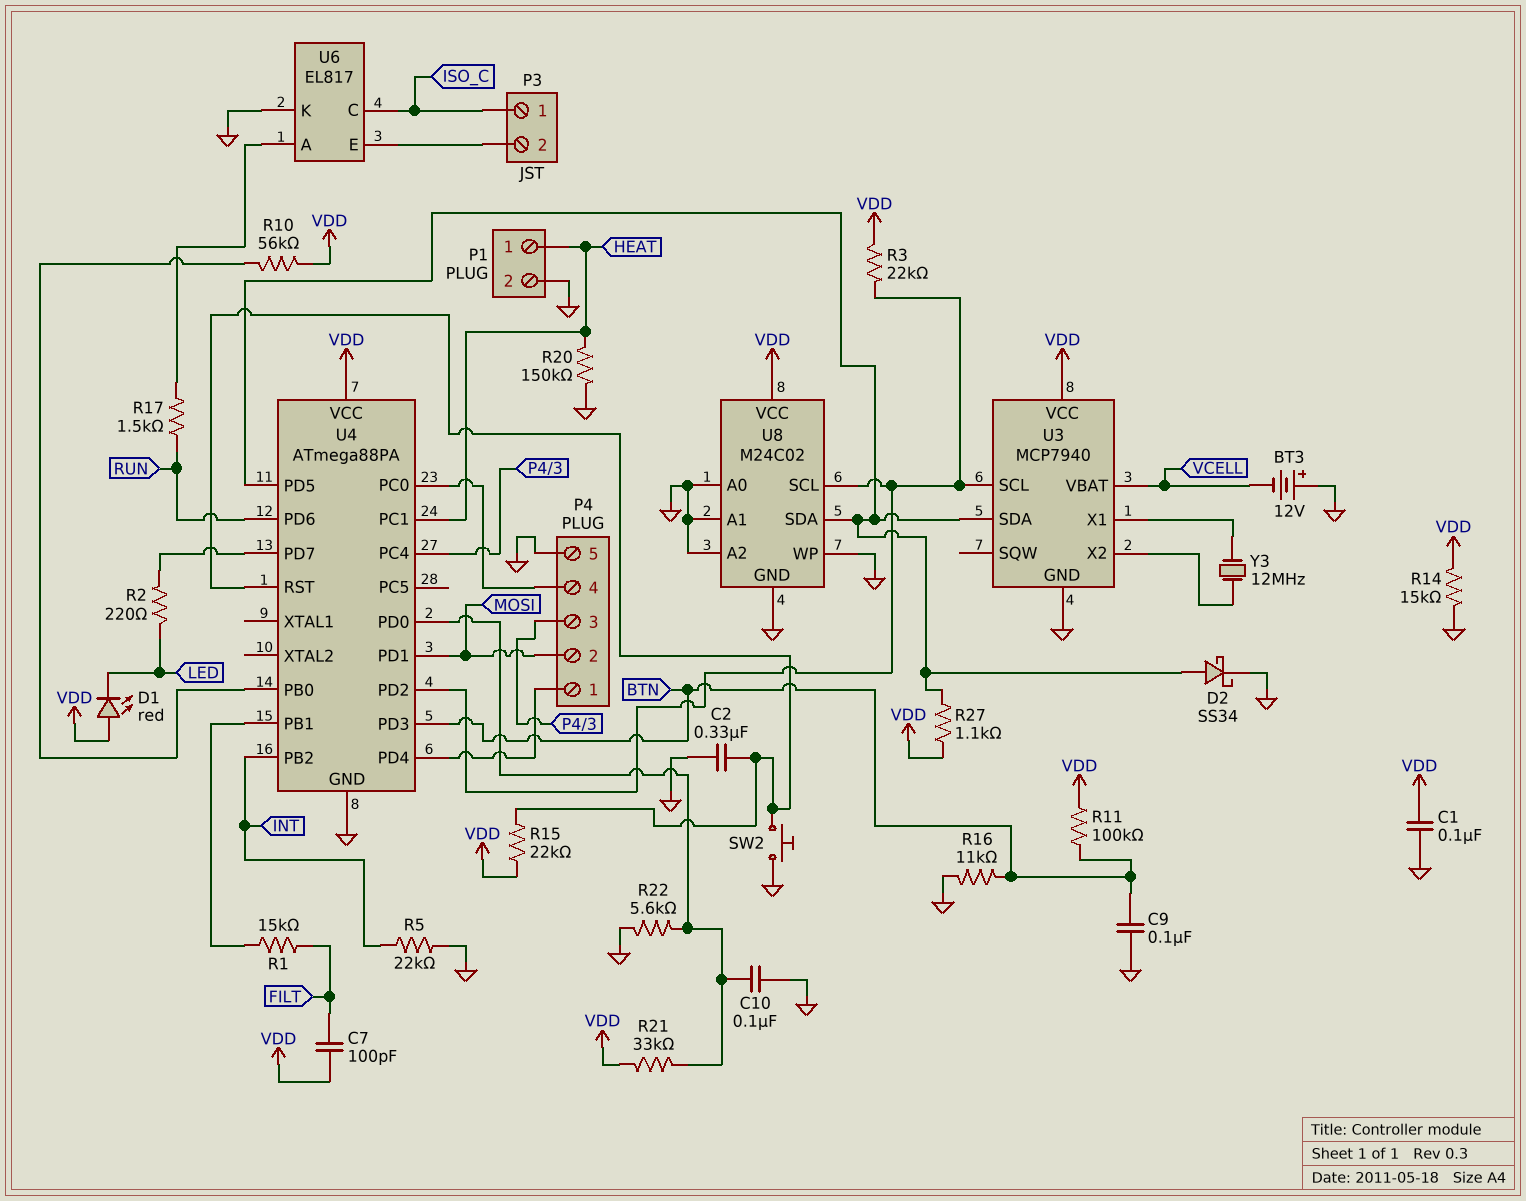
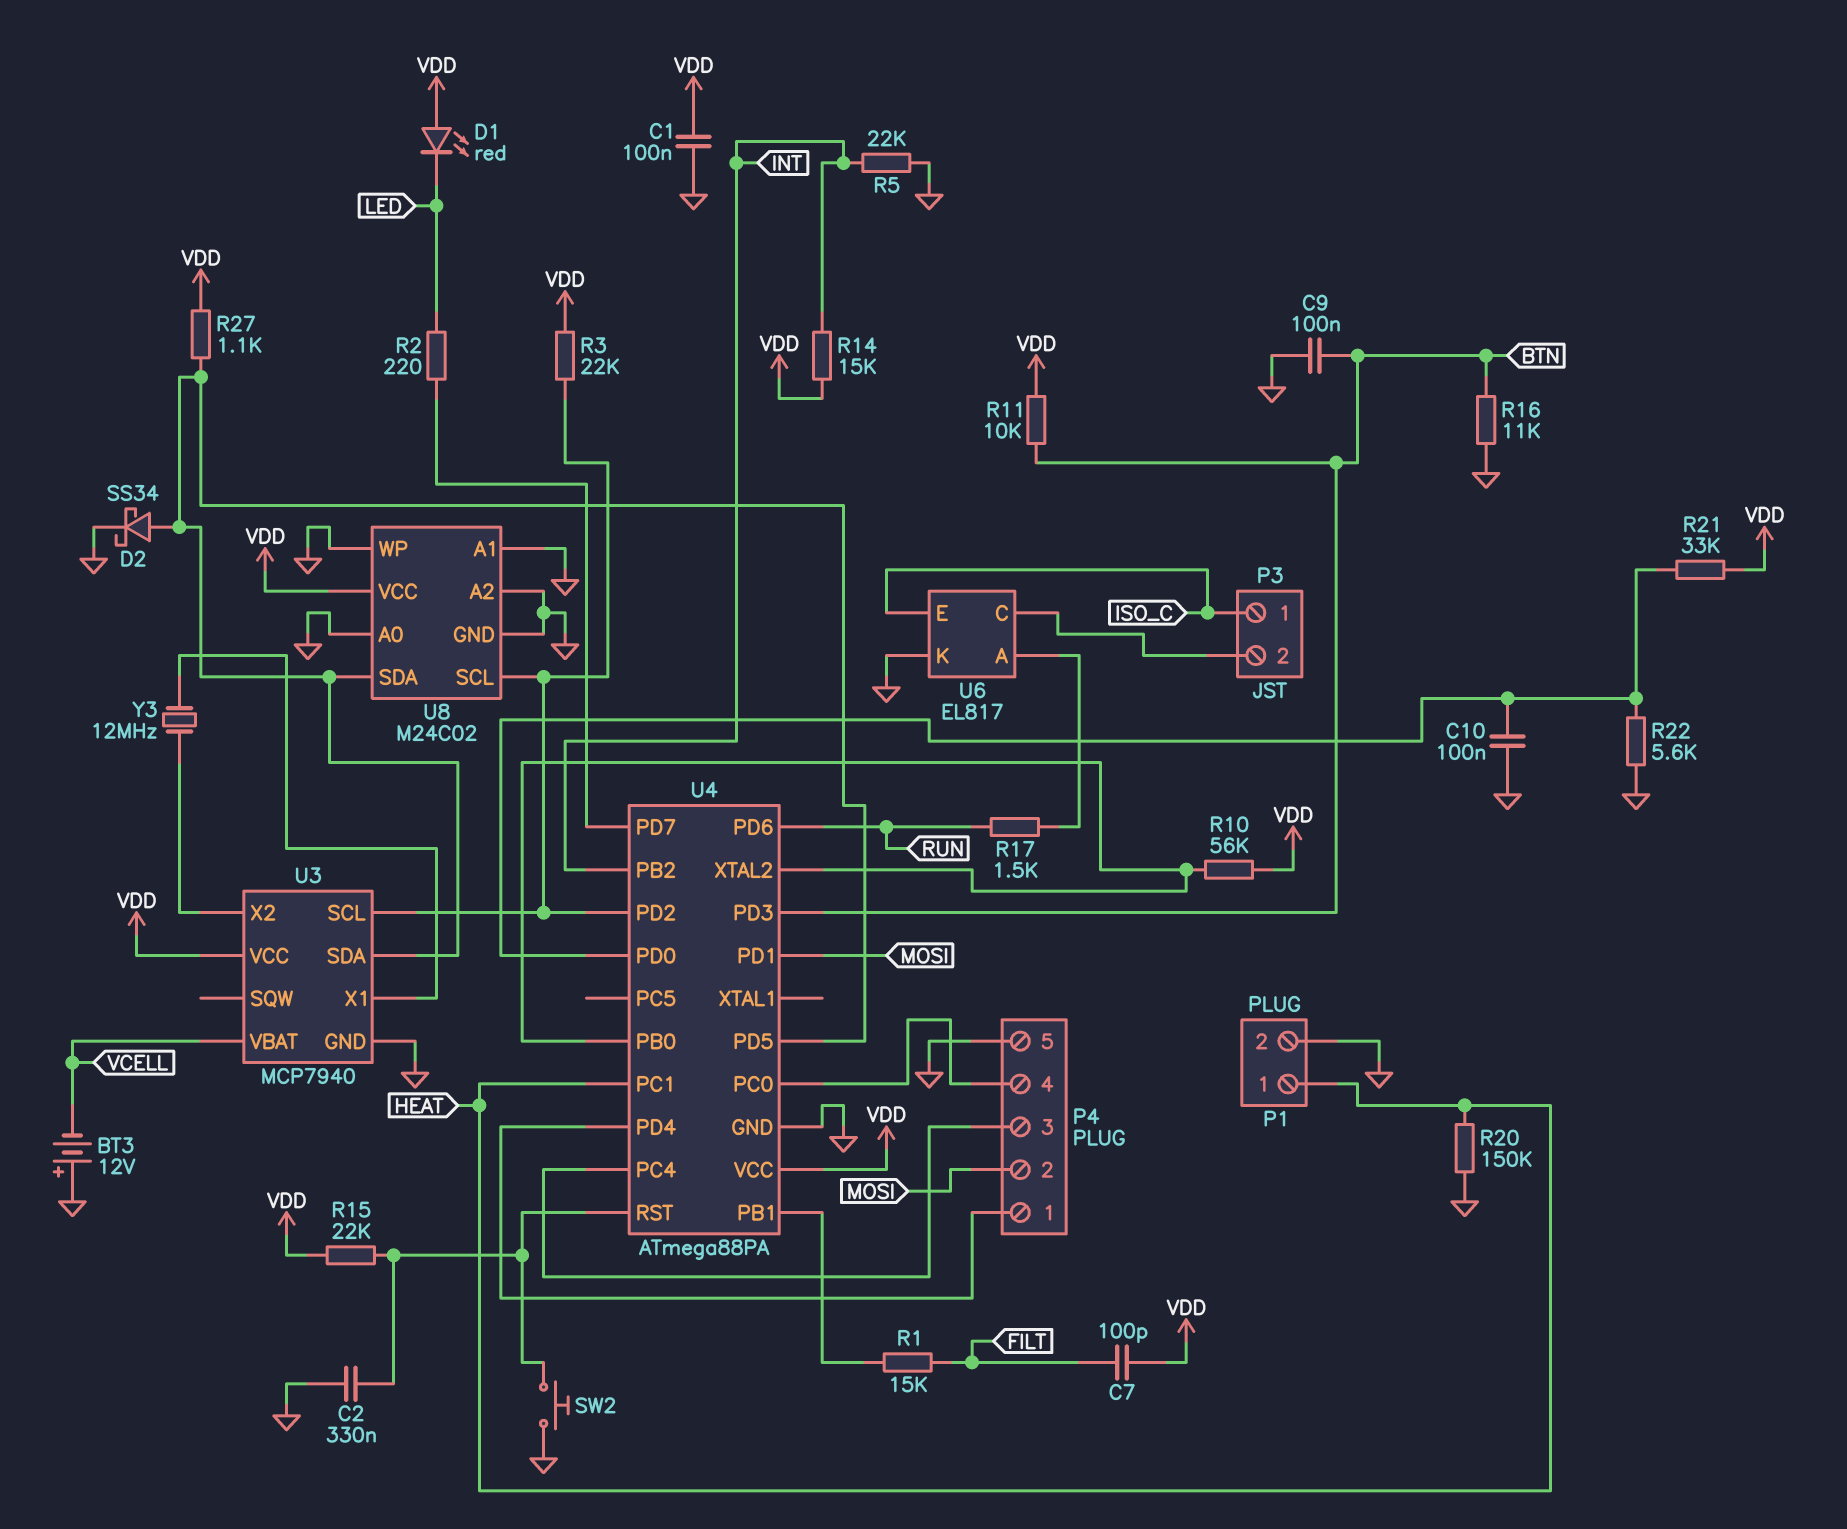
R11: 100k (BTN, VDD) -> 10k (BTN, VDD)
R14: 15k (GND, VDD) -> 15k (INT, VDD)
U4 pin XTAL2: none -> U4/PB0
U6 pin C: ISO_C -> P3/2
U6 pin E: P3/2 -> ISO_C

